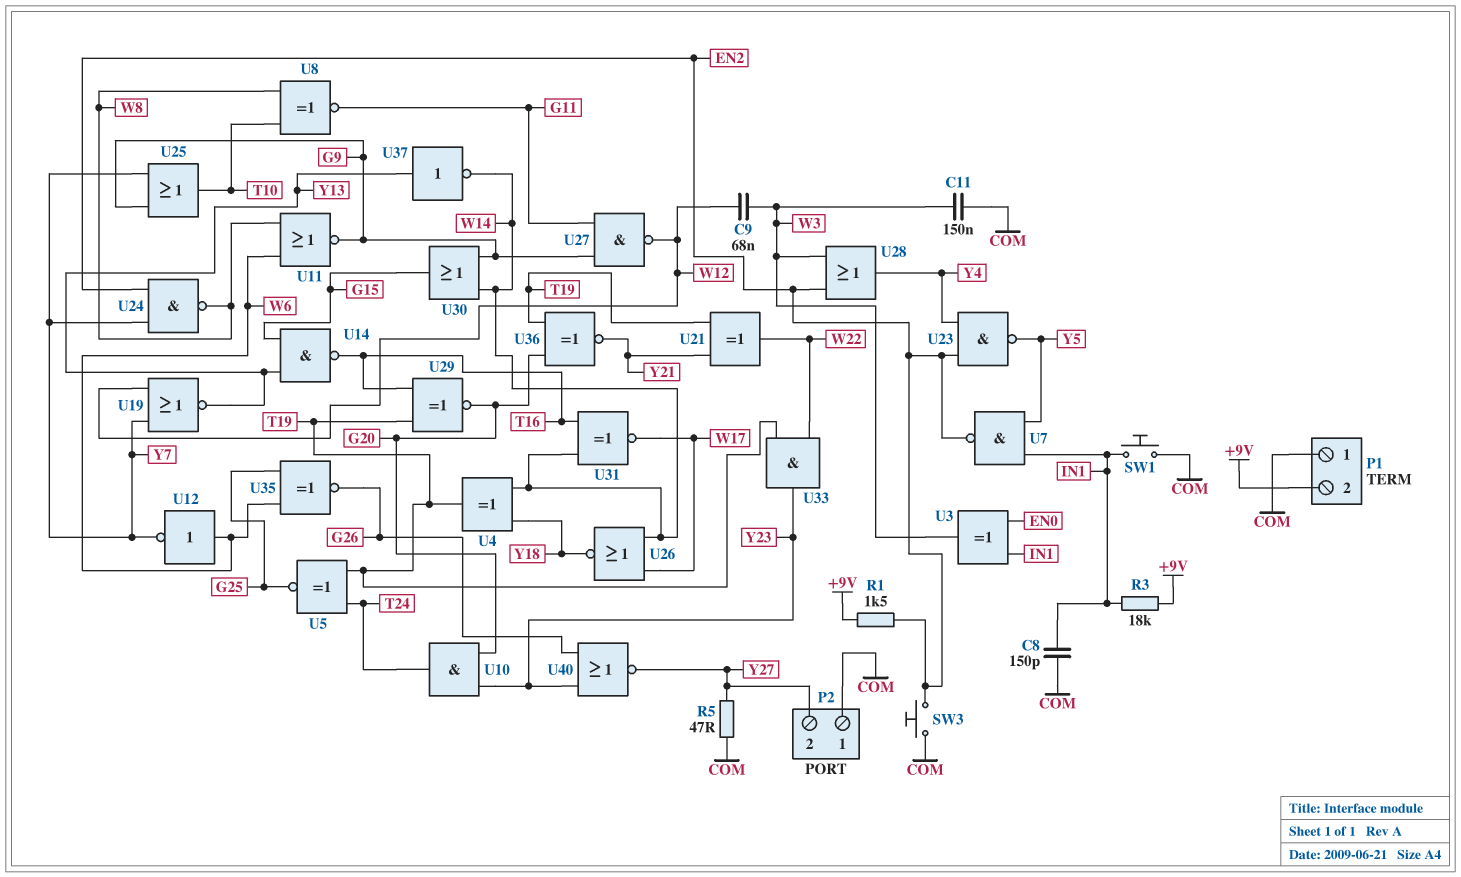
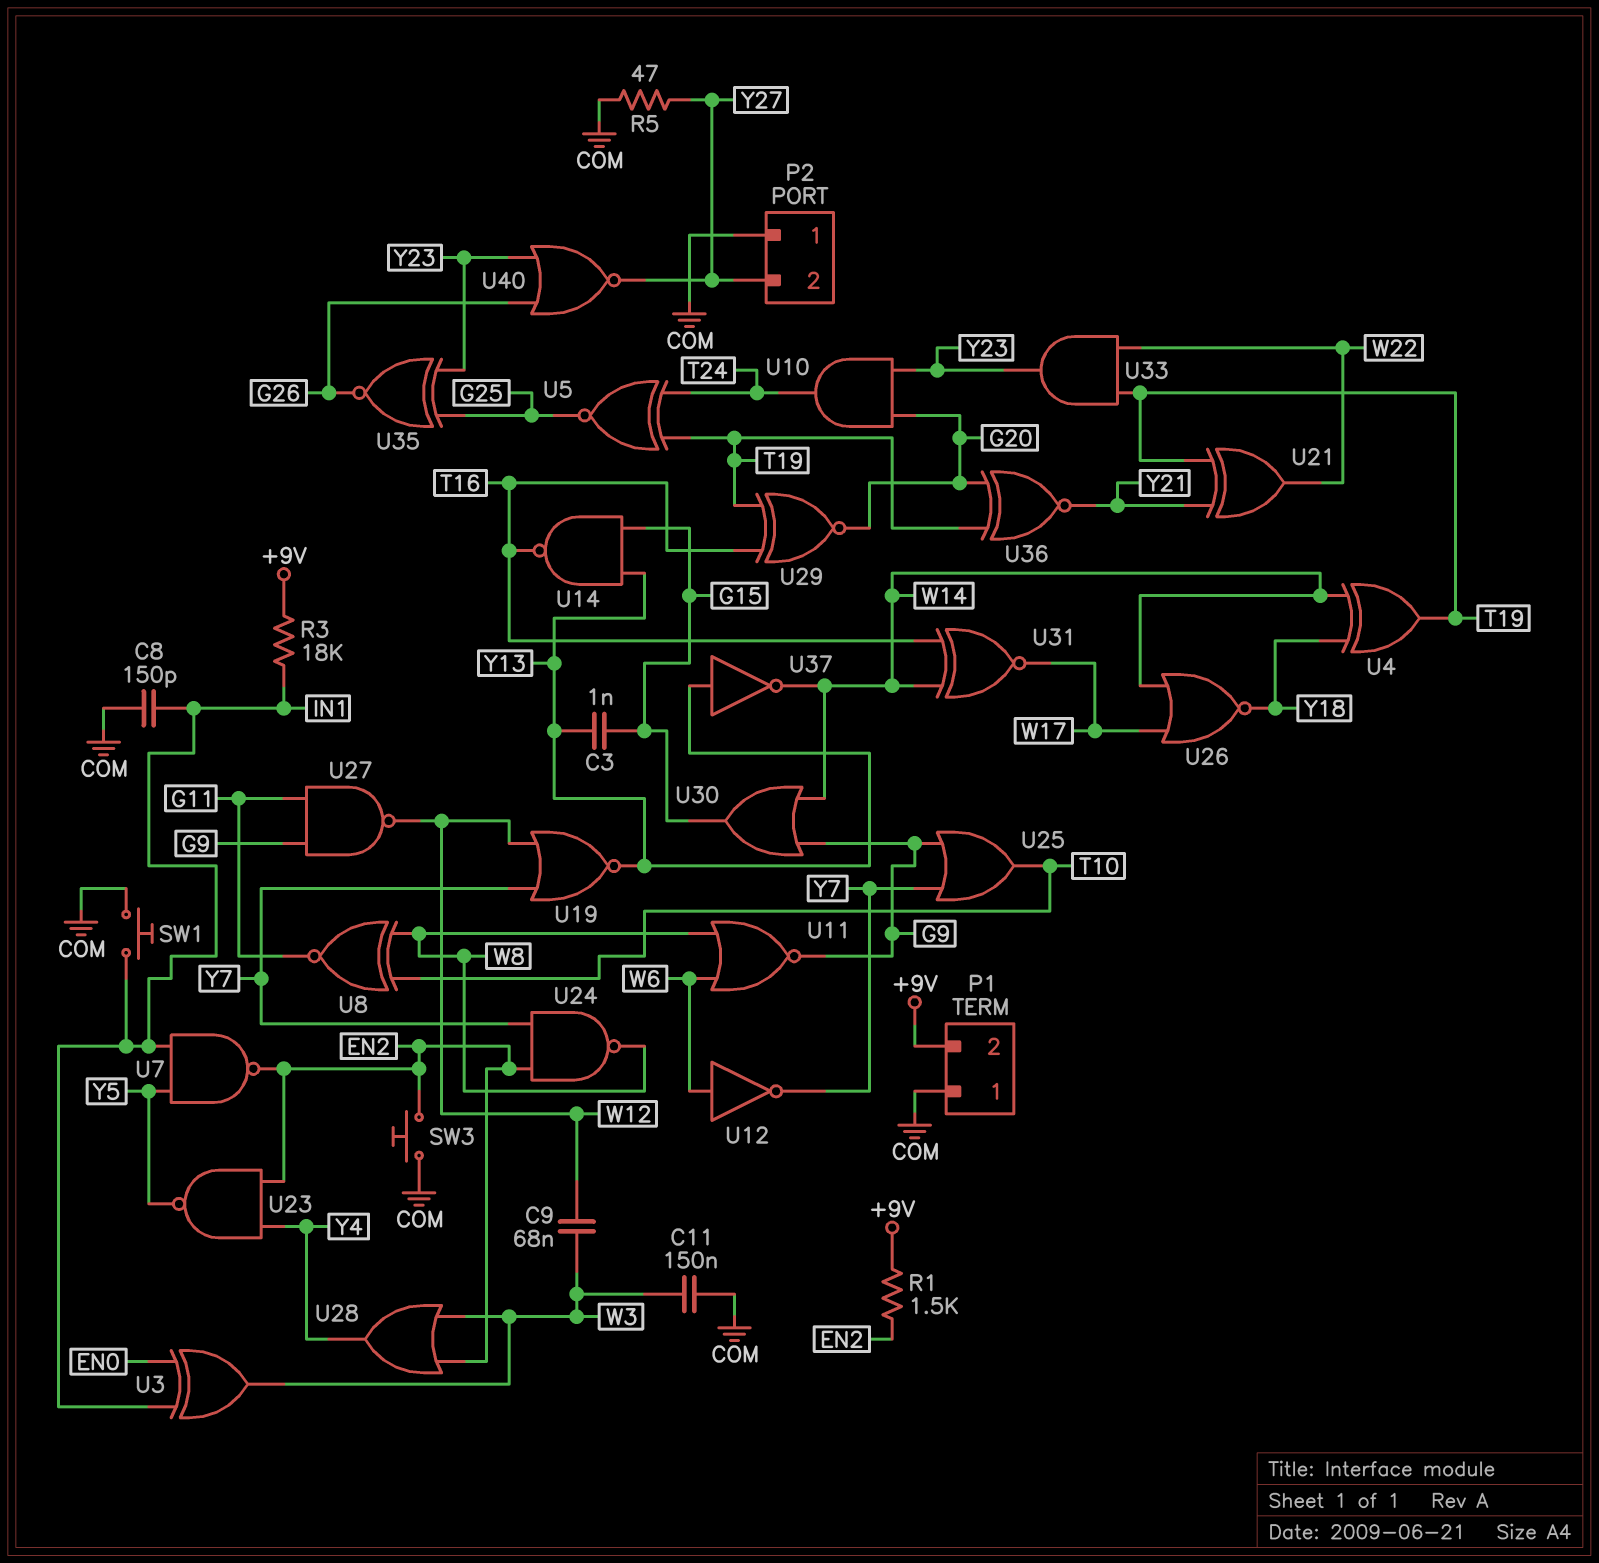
C3: none -> 1nF (G15, Y13)
U35: XNOR (in G25, in W6, out G26) -> XNOR (in G25, in Y23, out G26)

